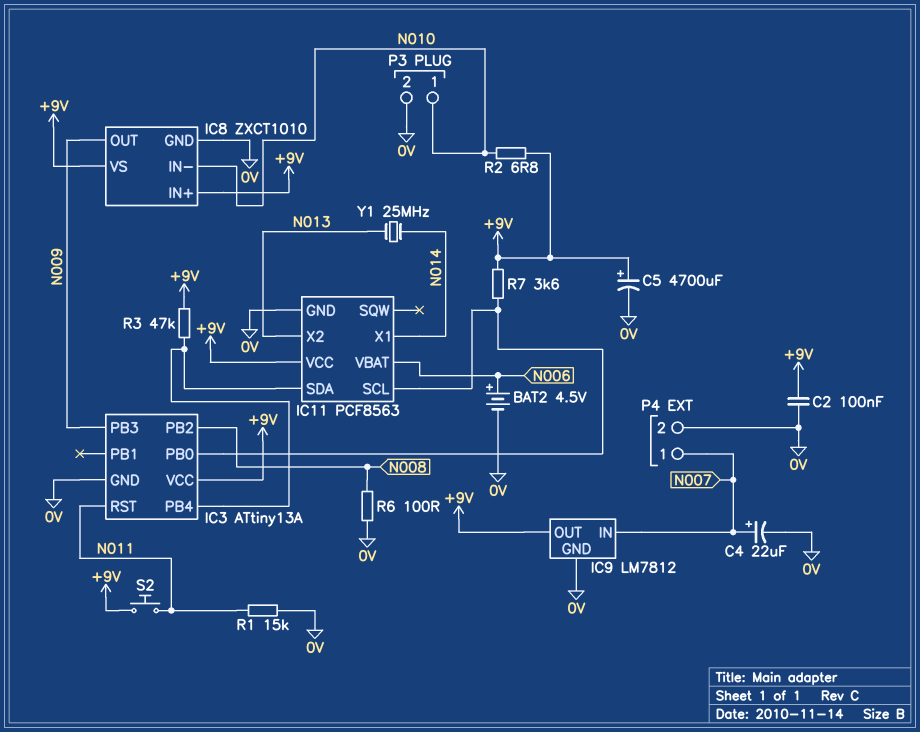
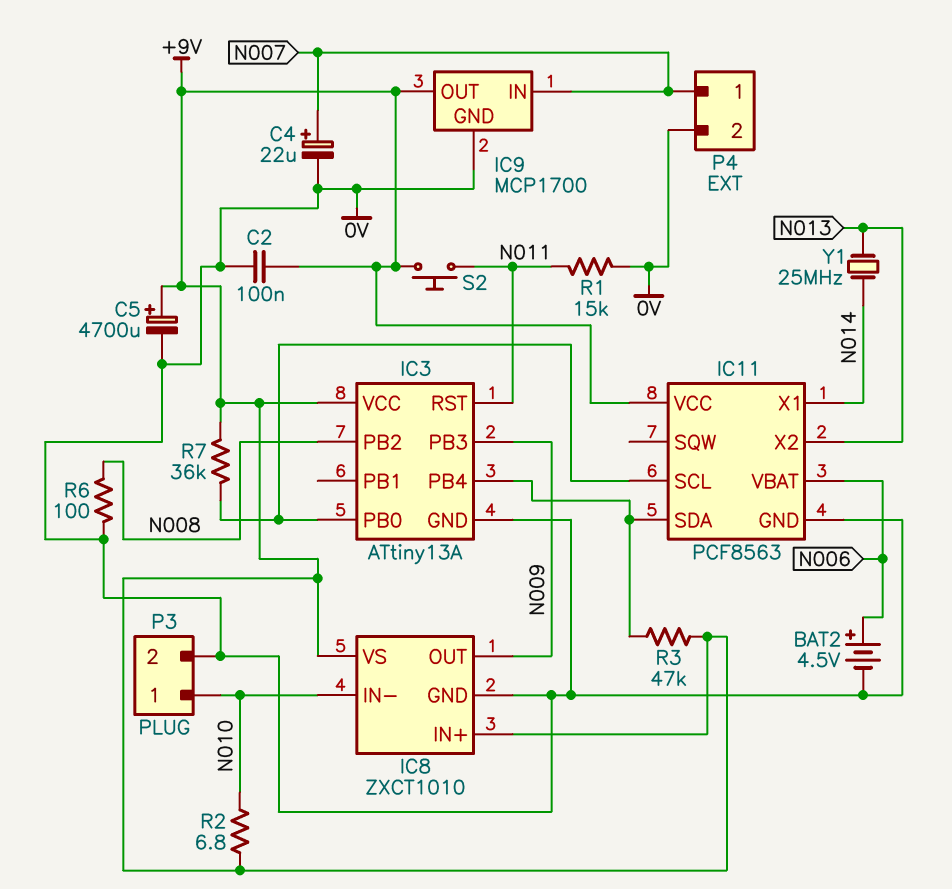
IC9: LM7812 -> MCP1700
R7: 3.6k (+9V, IC3/PB0) -> 36k (+9V, IC3/PB0)

